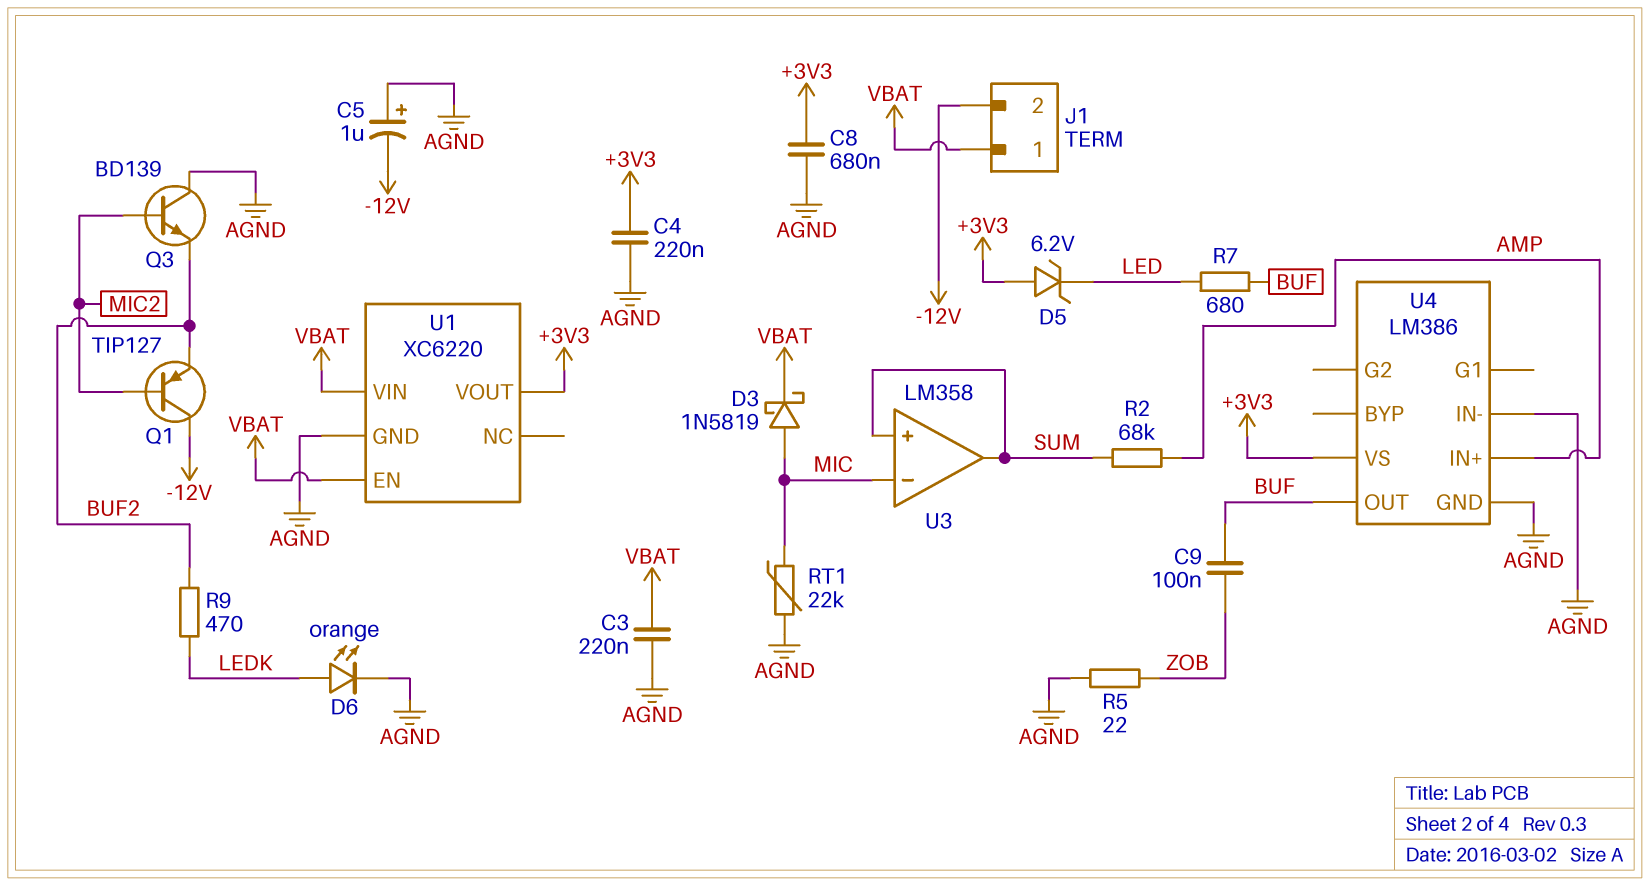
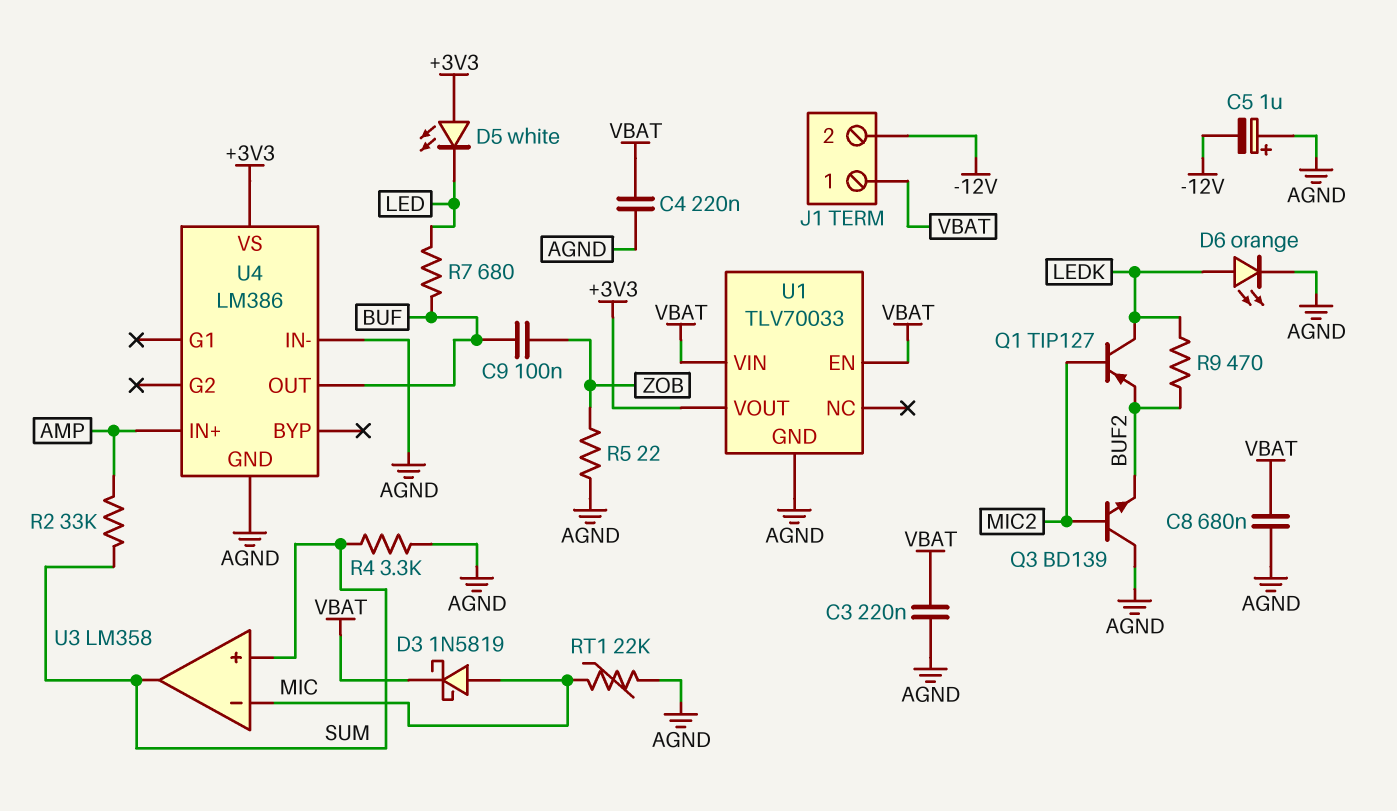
C4: 220nF (+3V3, AGND) -> 220nF (AGND, VBAT)
C8: 680nF (+3V3, AGND) -> 680nF (AGND, VBAT)
D5: zener 6.2V (A +3V3, K LED) -> LED white (A +3V3, K LED)
Q1: PNP TIP127 (B MIC2, C -12V, E BUF2) -> PNP TIP127 (B MIC2, C LEDK, E BUF2)
R2: 68k (AMP, SUM) -> 33k (AMP, SUM)
R4: none -> 3.3k (AGND, SUM)
U1: XC6220 -> TLV70033

